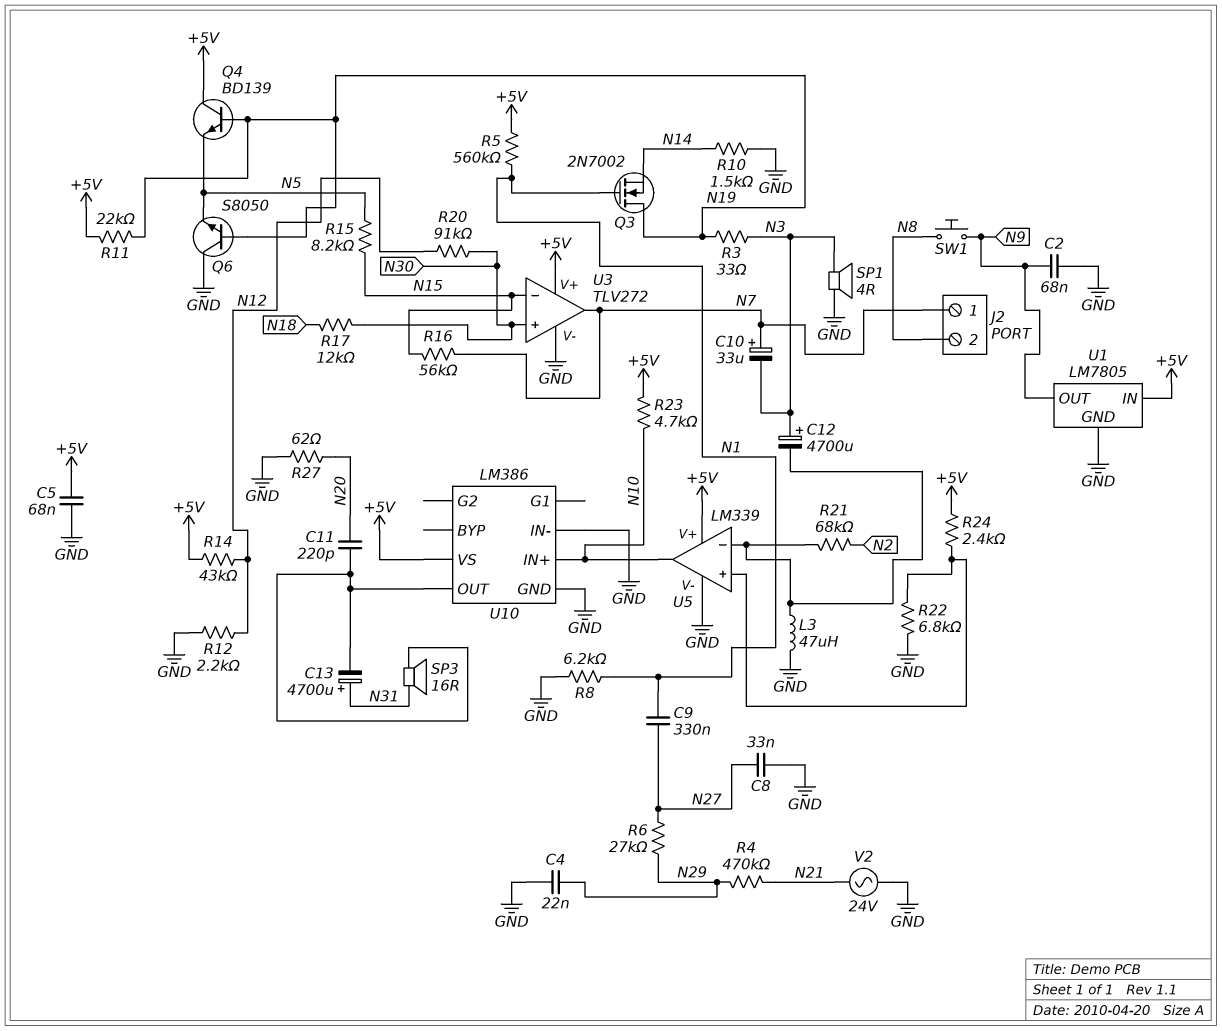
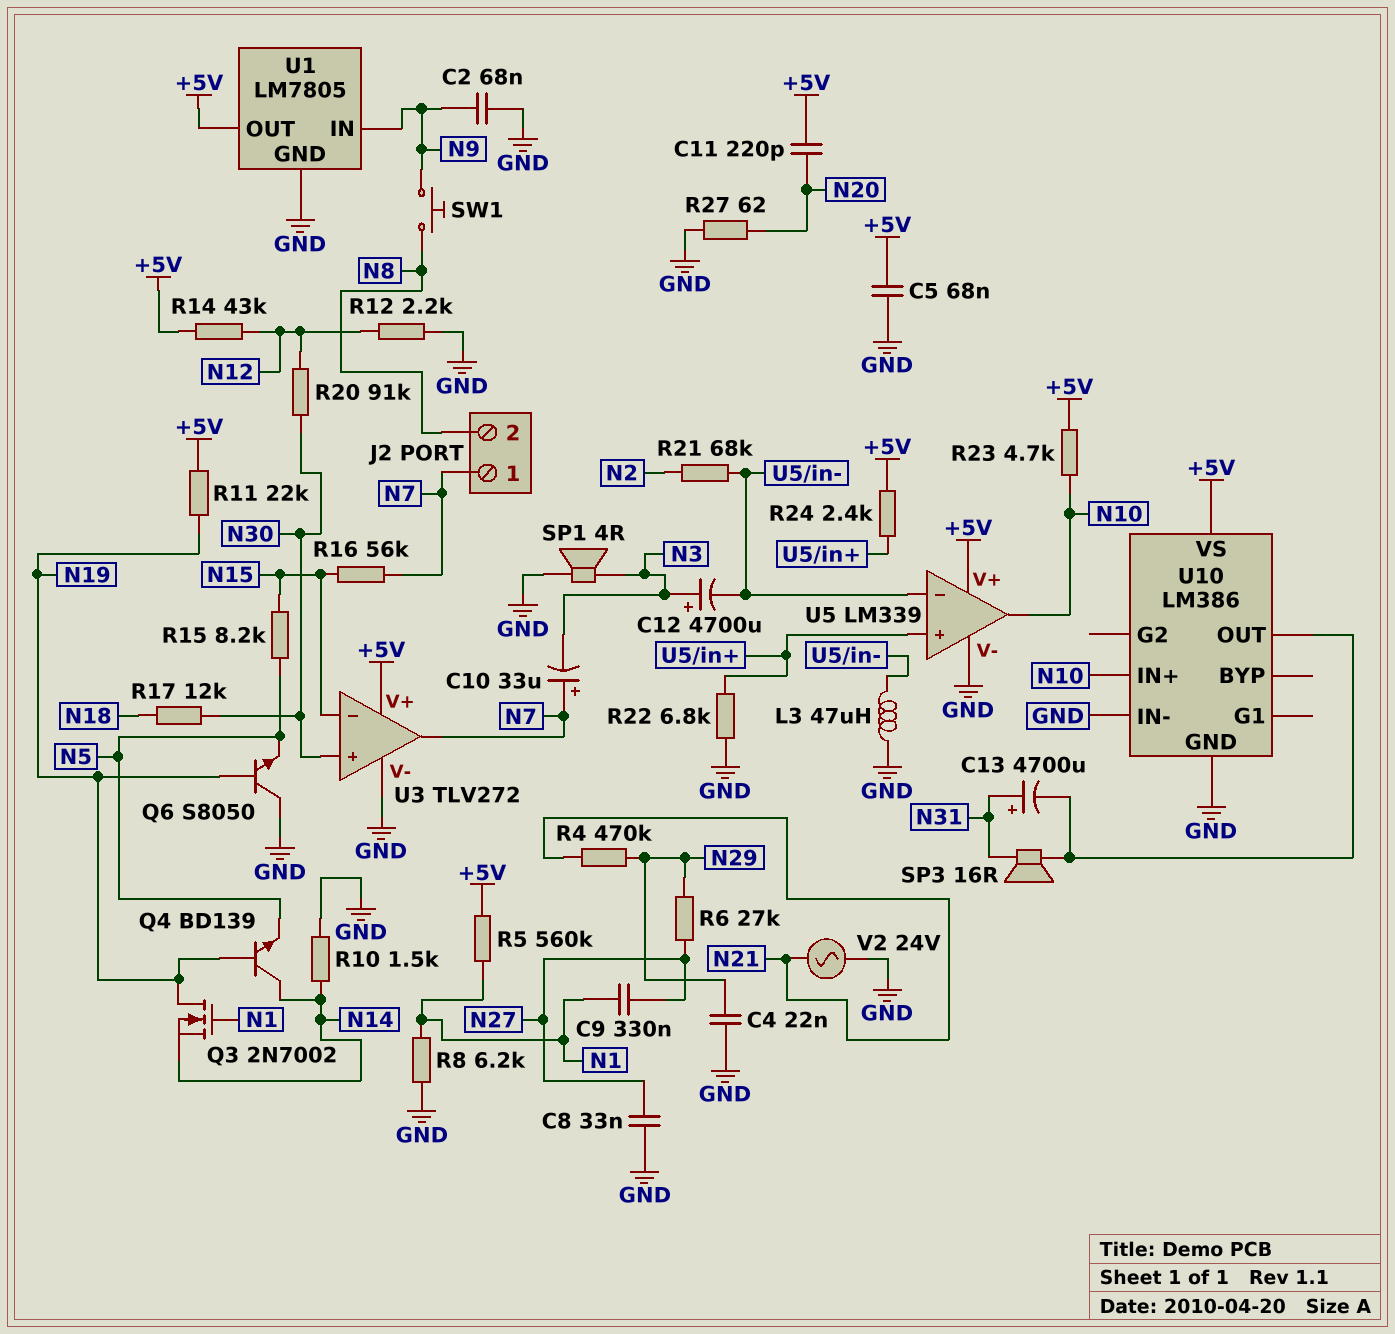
C11: 220pF (N20, U10/OUT) -> 220pF (+5V, N20)
Q4: NPN BD139 (B N19, C +5V, E N5) -> NPN BD139 (B N19, C N14, E N5)
R3: 33 (N3, N19) -> none
U1 pin IN: +5V -> N9
U1 pin OUT: N9 -> +5V

